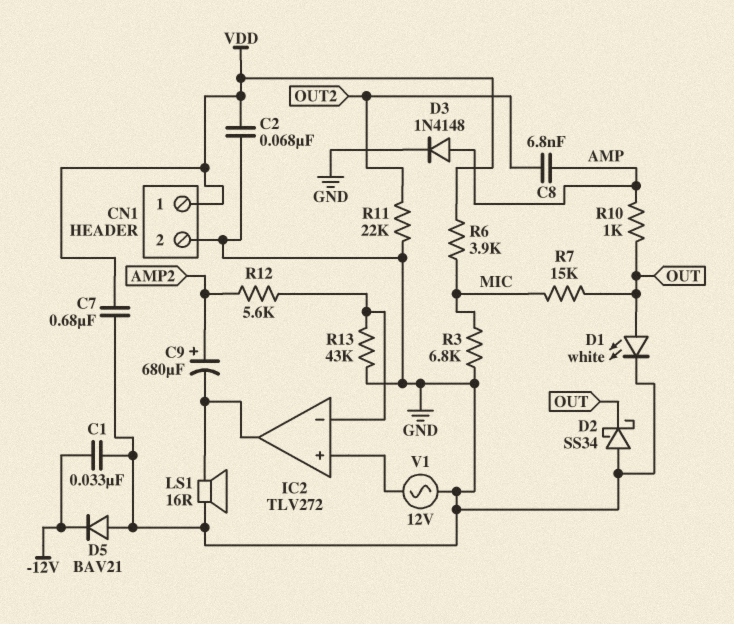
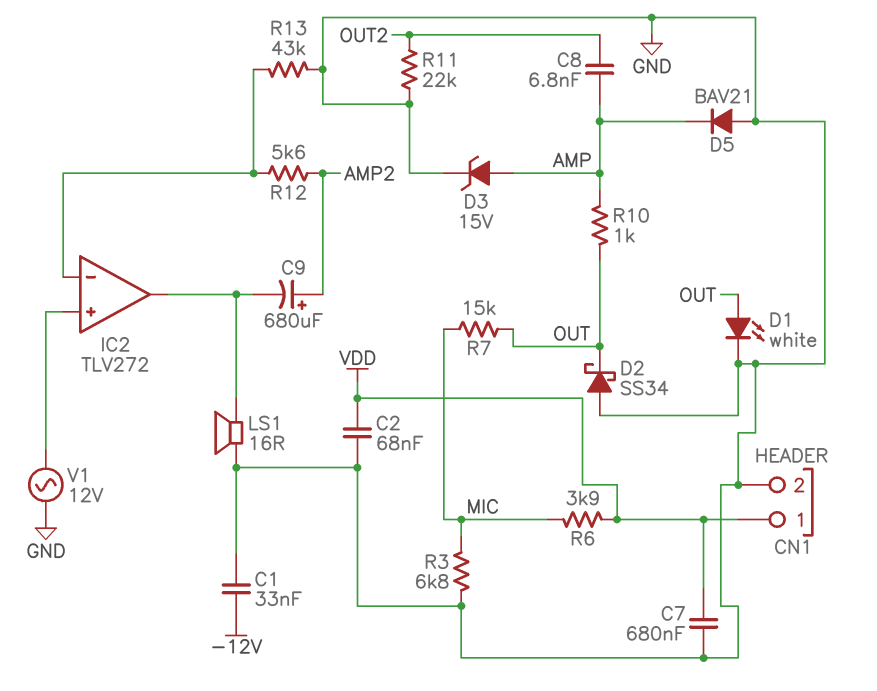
D3: diode 1N4148 (A AMP, K GND) -> zener 15V (A AMP, K GND)
D5: diode BAV21 (A GND, K -12V) -> diode BAV21 (A GND, K AMP)

